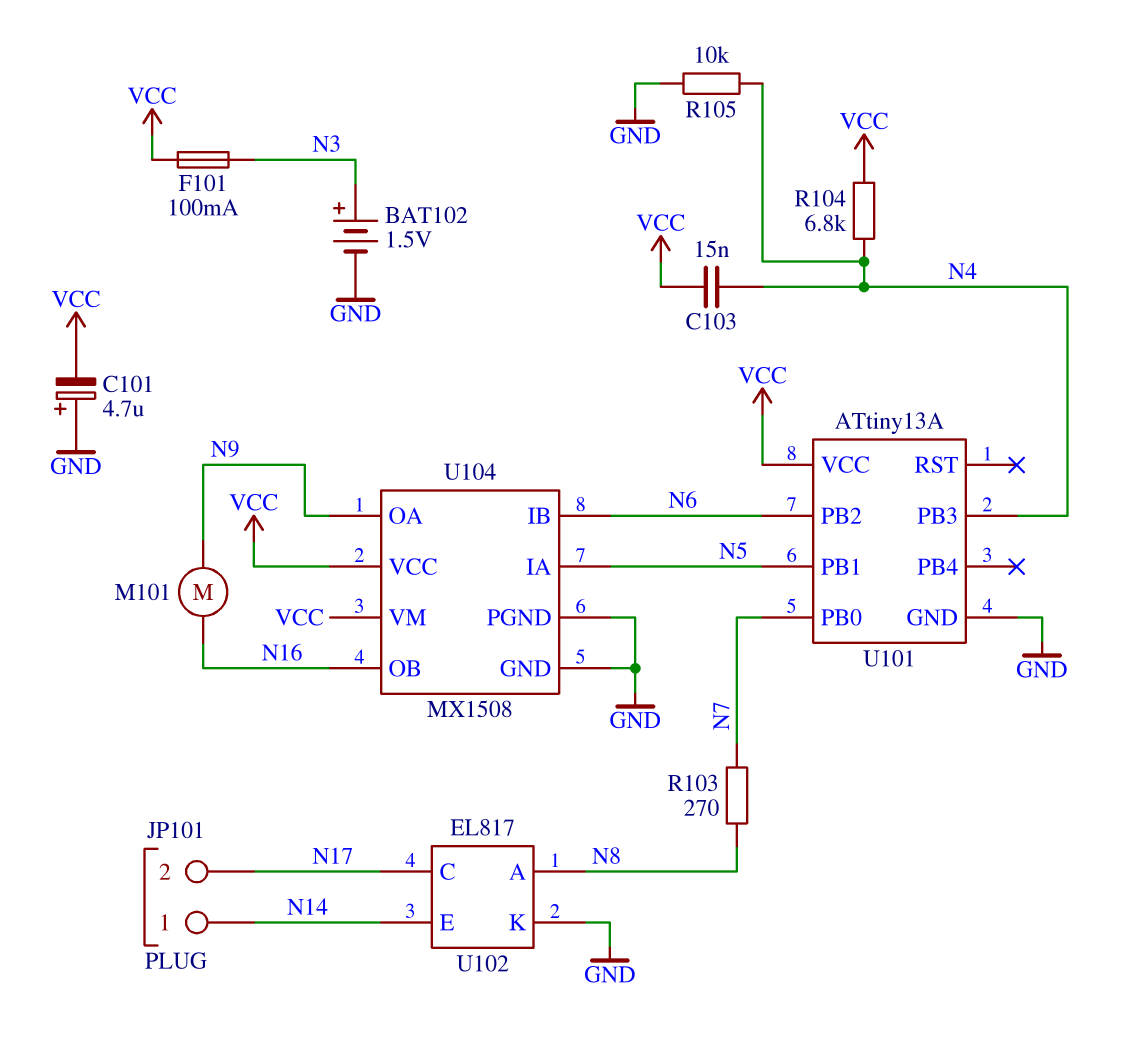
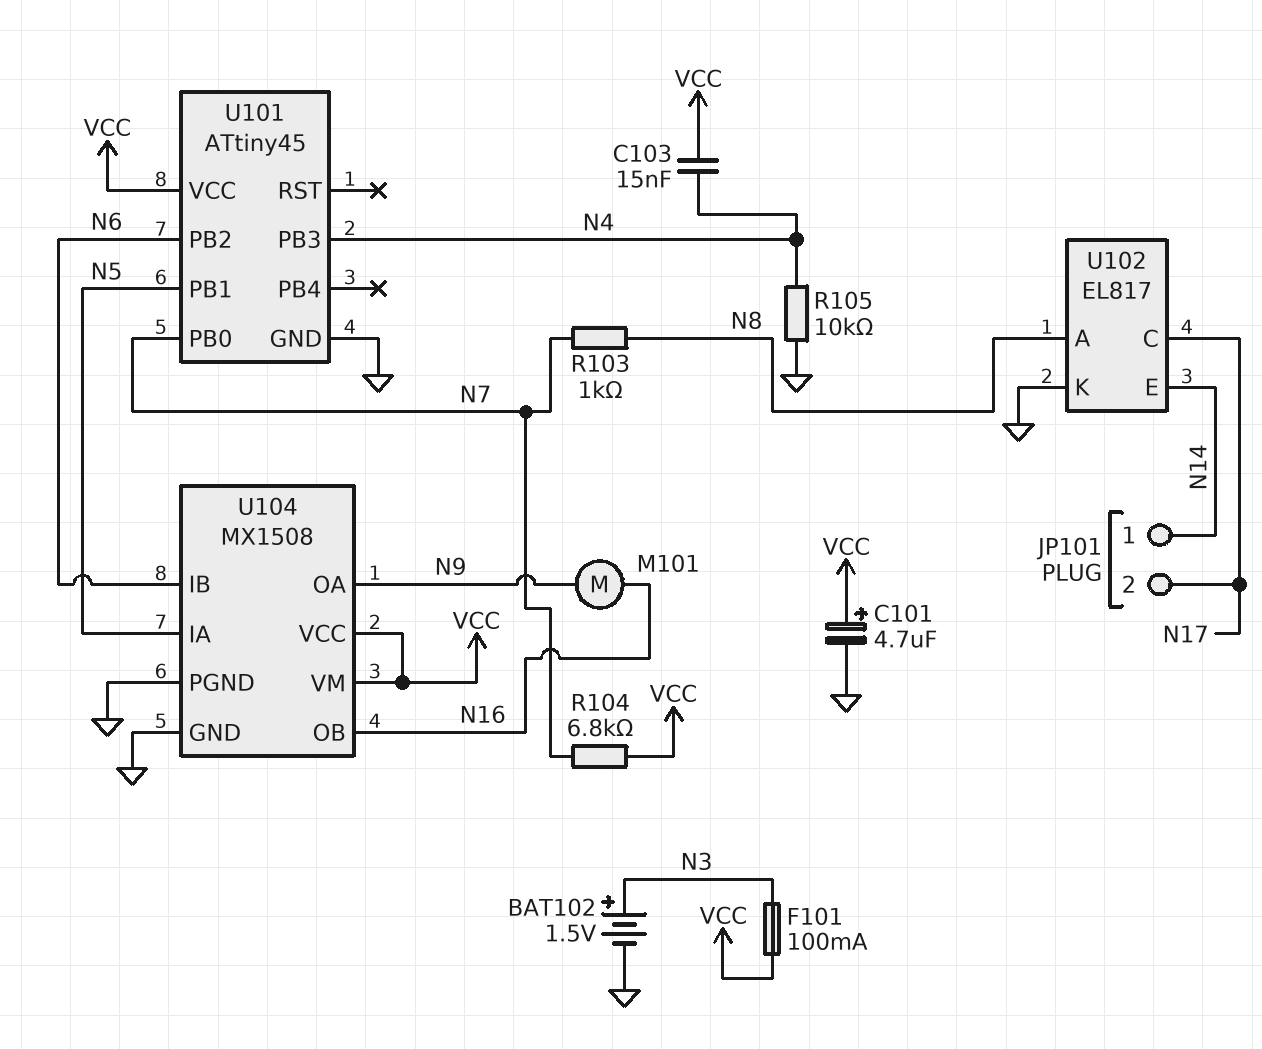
C101: 4.7uF (plus GND, minus VCC) -> 4.7uF (plus VCC, minus GND)
R103: 270 (N7, N8) -> 1k (N7, N8)
R104: 6.8k (N4, VCC) -> 6.8k (N7, VCC)
U101: ATtiny13A -> ATtiny45

